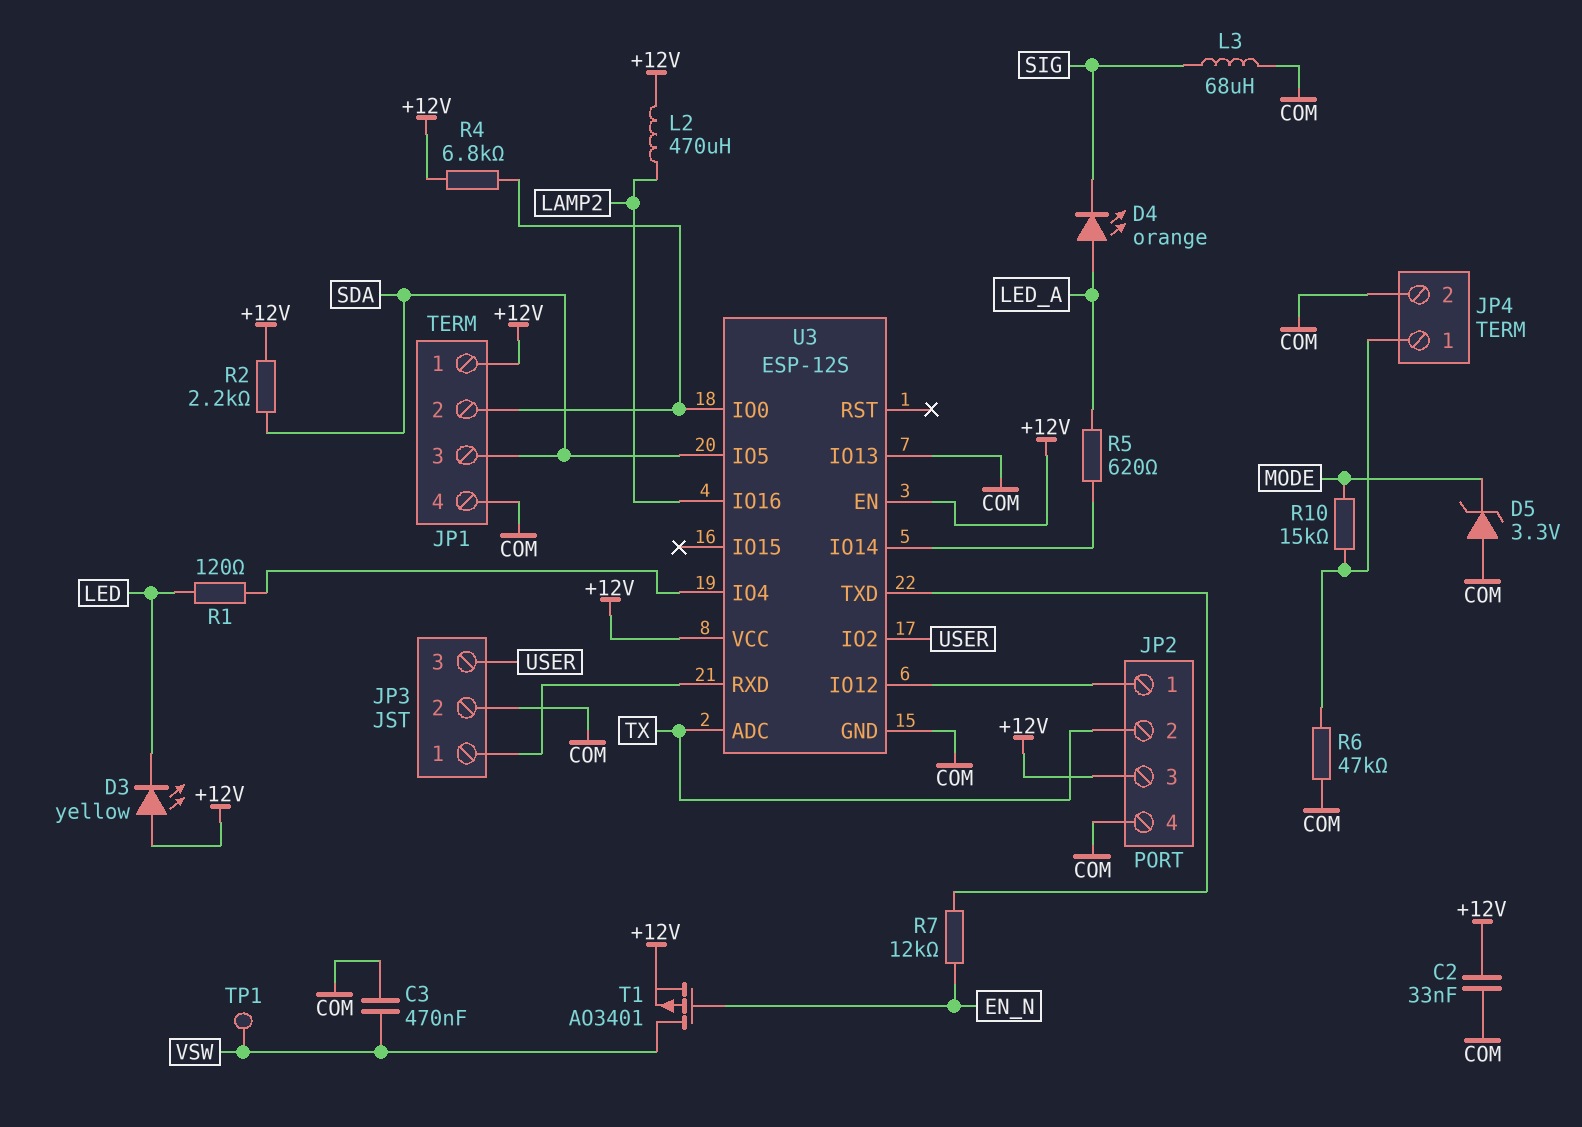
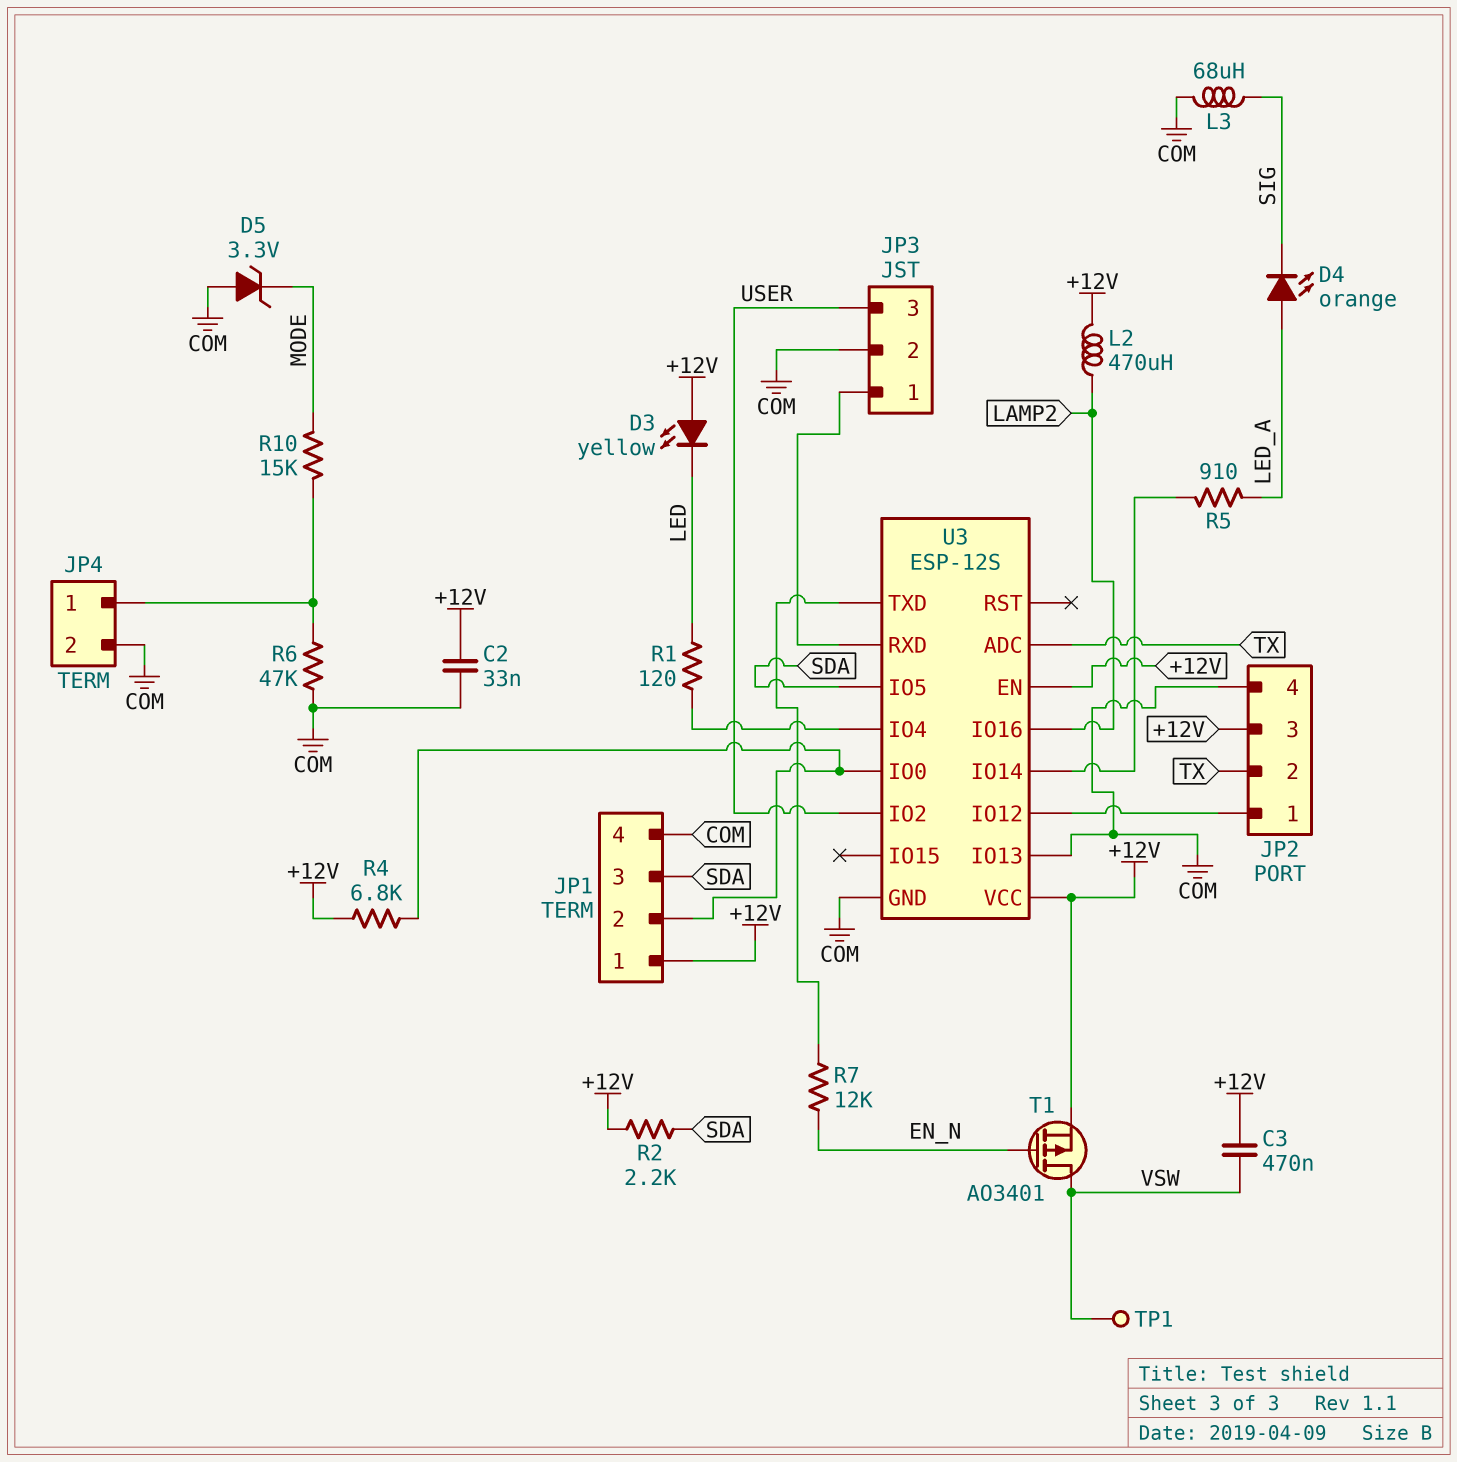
C3: 470nF (COM, VSW) -> 470nF (+12V, VSW)
R5: 620 (LED_A, U3/IO14) -> 910 (LED_A, U3/IO14)

